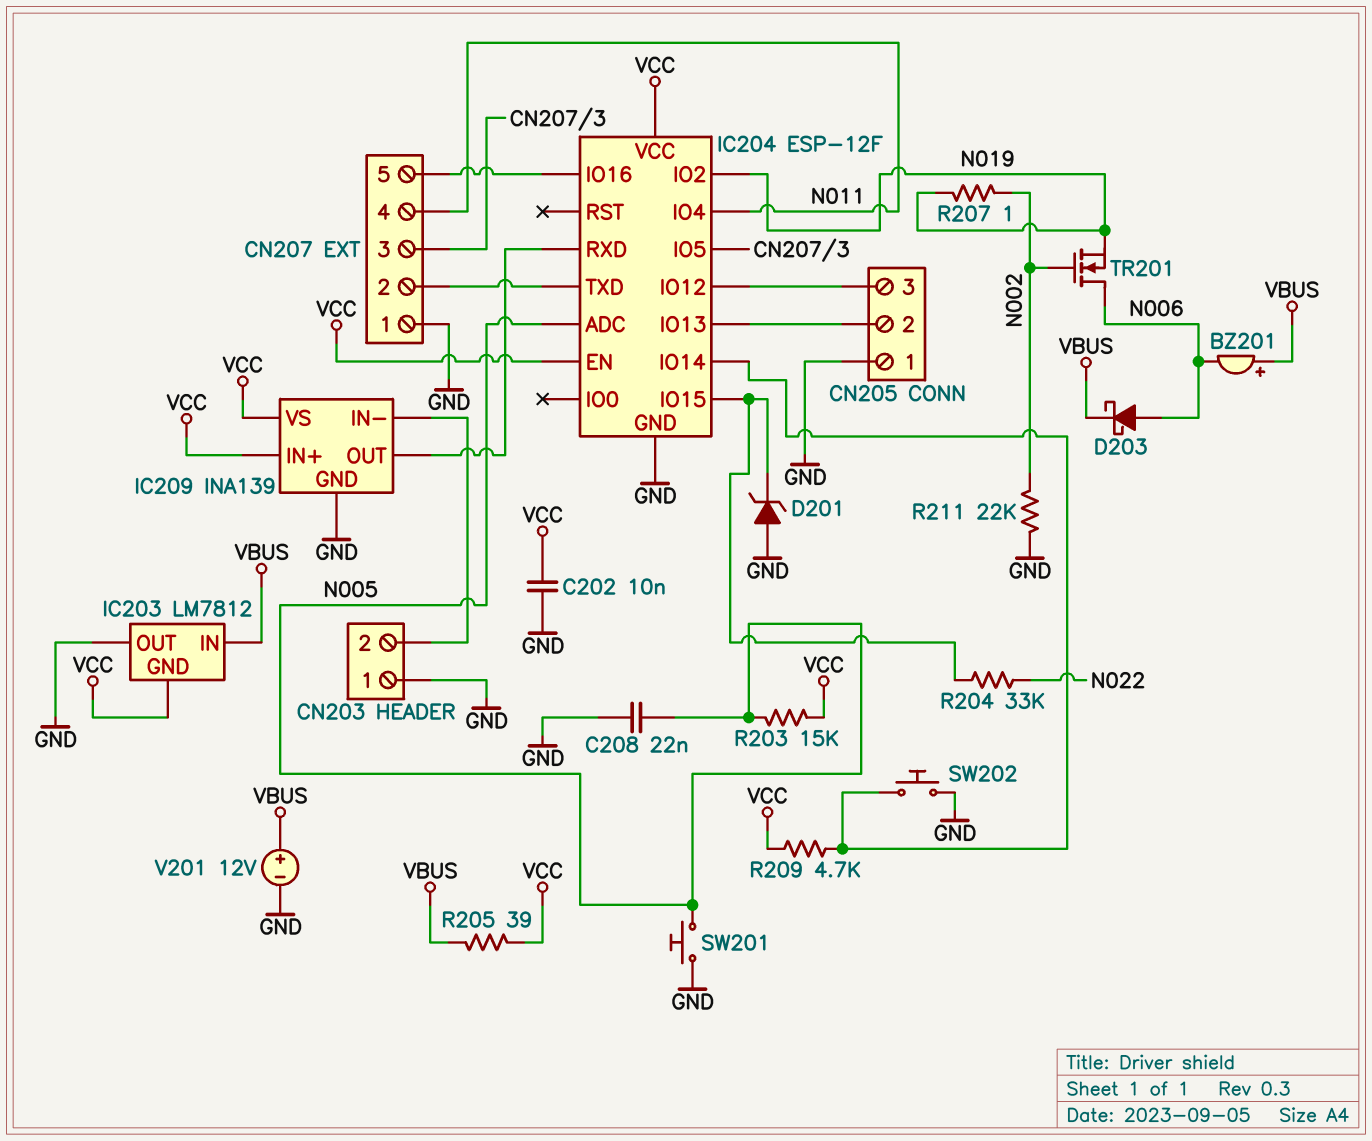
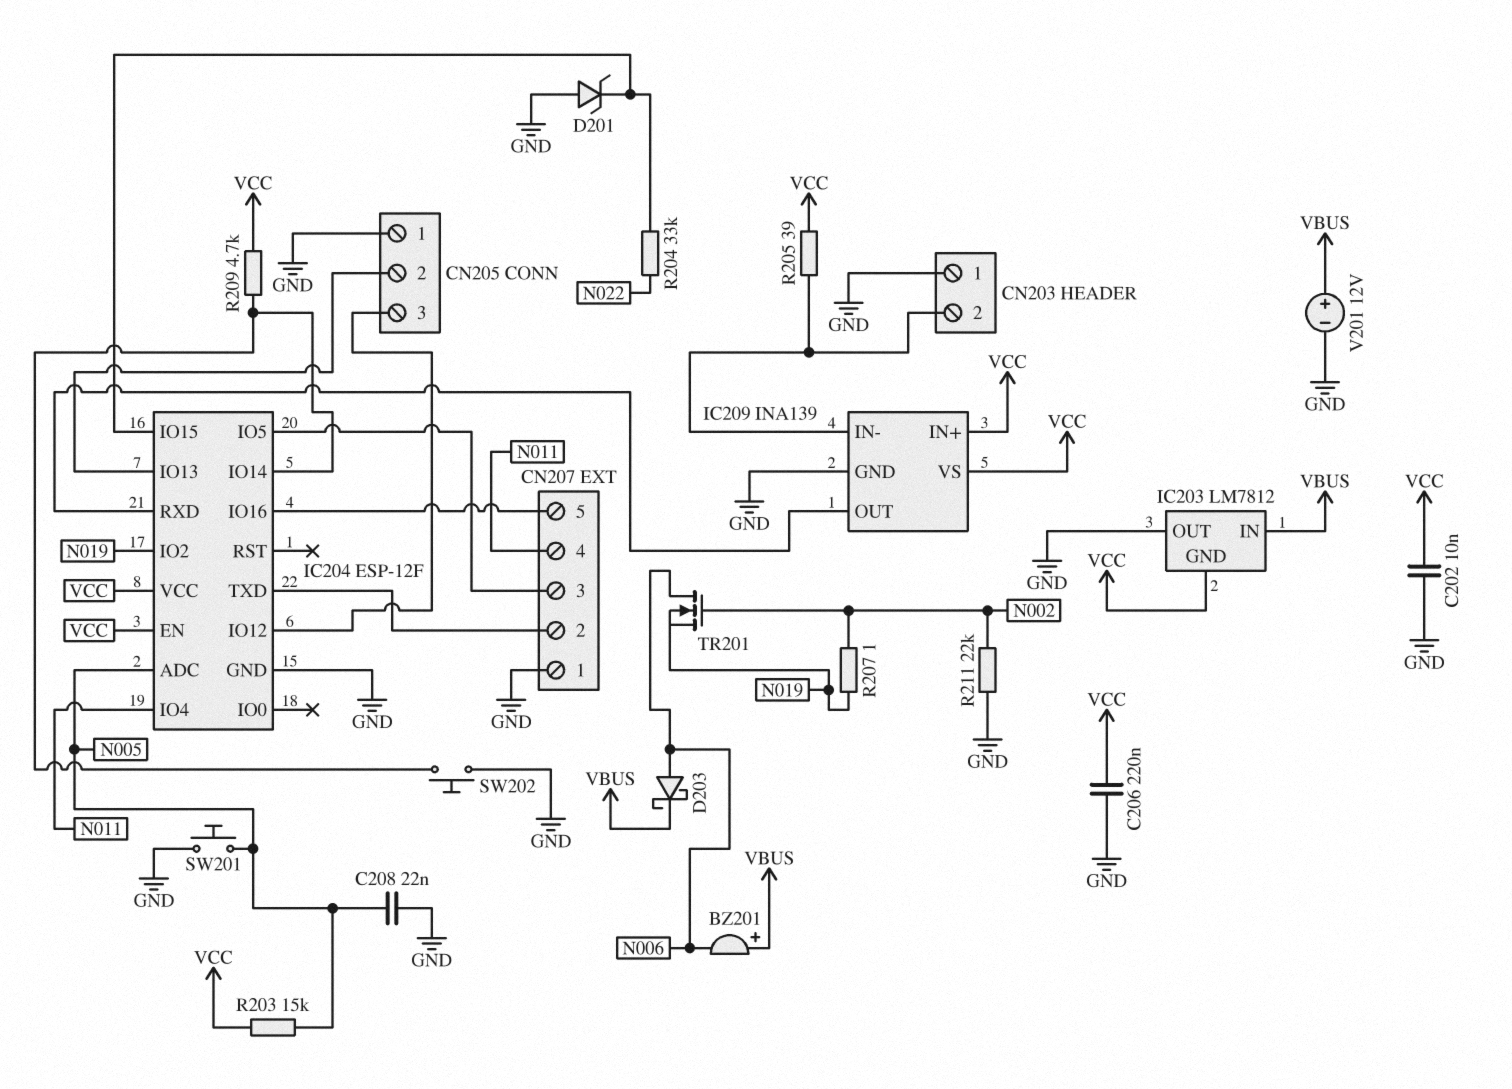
C206: none -> 220nF (GND, VCC)
R205: 39 (VBUS, VCC) -> 39 (CN203/2, VCC)

